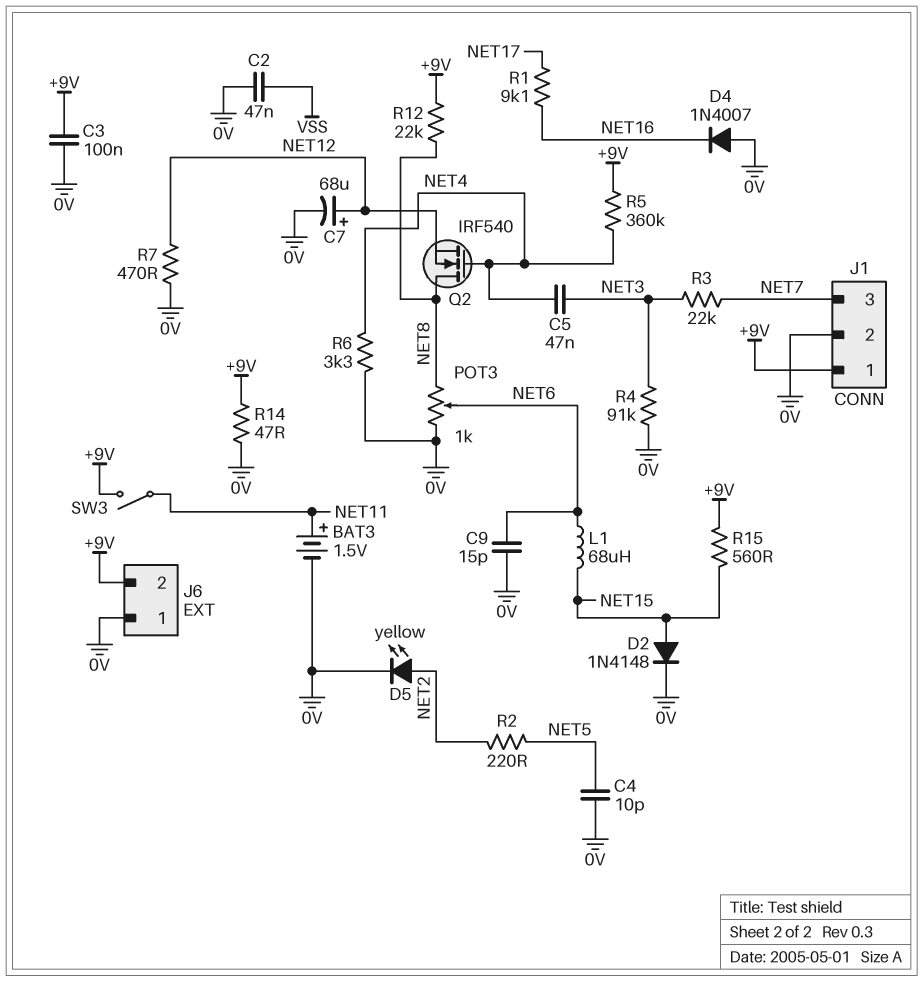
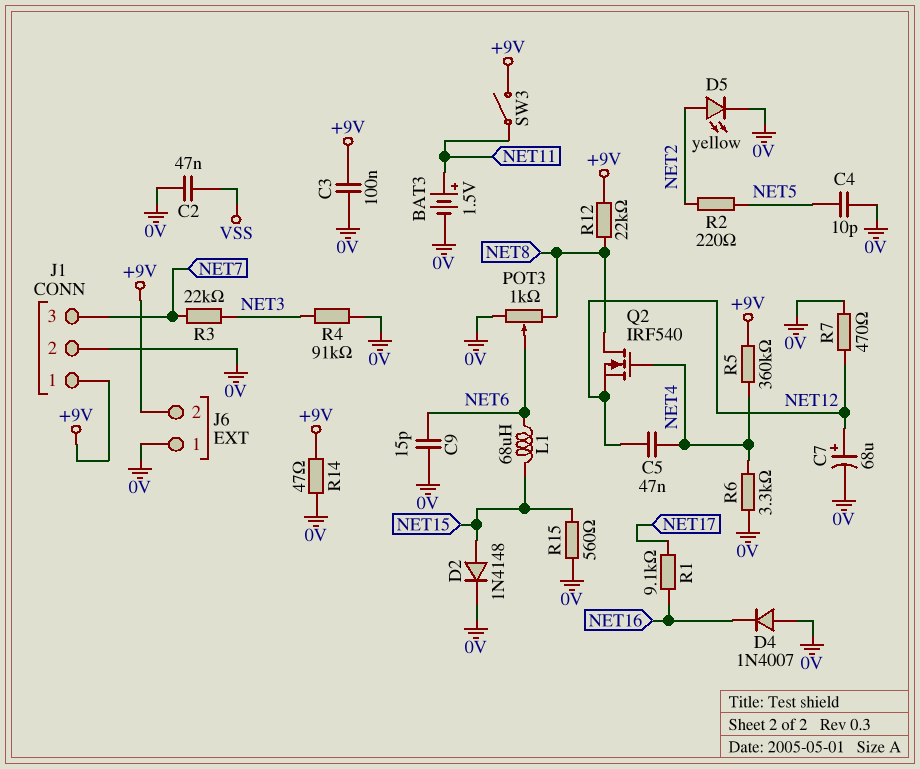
C5: 47nF (NET3, NET4) -> 47nF (NET4, NET12)
R15: 560 (+9V, NET15) -> 560 (0V, NET15)

